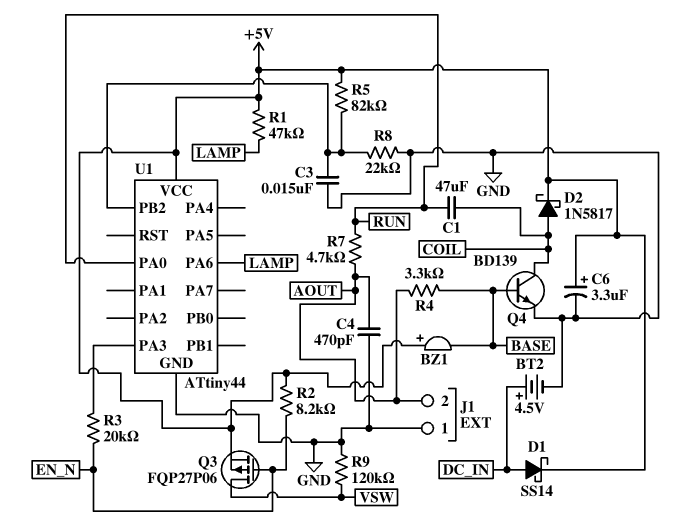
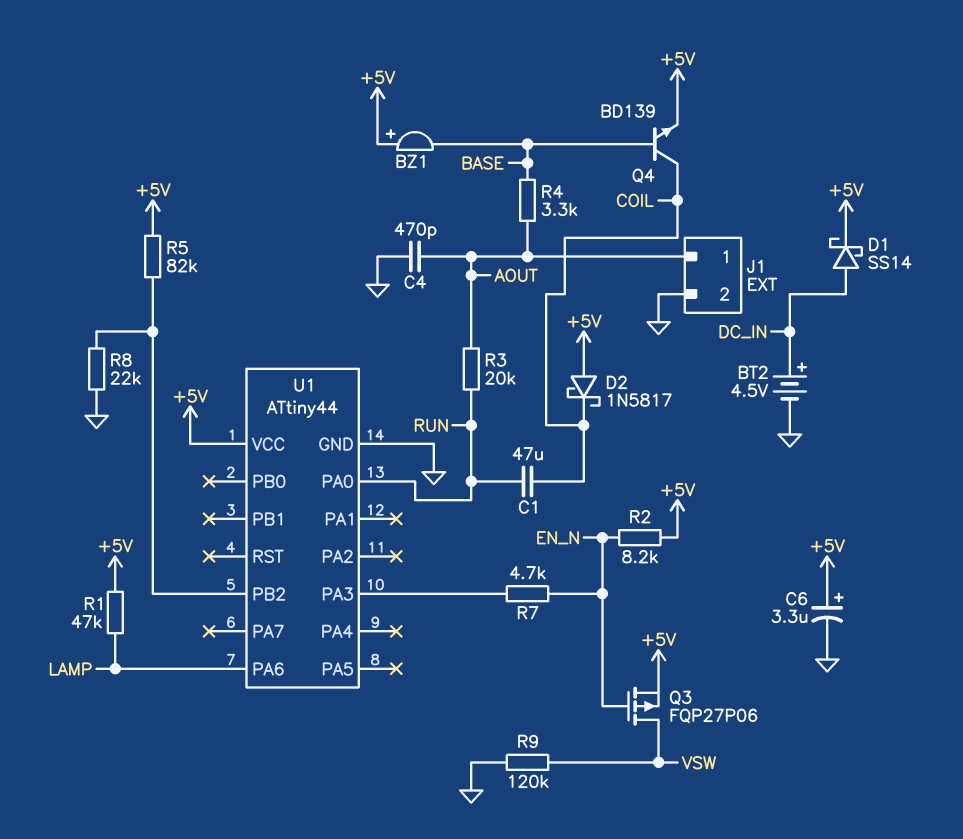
C3: 15nF (GND, U1/PB2) -> none
D2: schottky 1N5817 (A COIL, K +5V) -> schottky 1N5817 (A +5V, K COIL)
J1 pin 1: GND -> AOUT
J1 pin 2: AOUT -> GND
Q4: NPN BD139 (B BASE, C COIL, E GND) -> NPN BD139 (B BASE, C COIL, E +5V)
R3: 20k (EN_N, U1/PA3) -> 20k (AOUT, RUN)
R7: 4.7k (AOUT, RUN) -> 4.7k (EN_N, U1/PA3)

